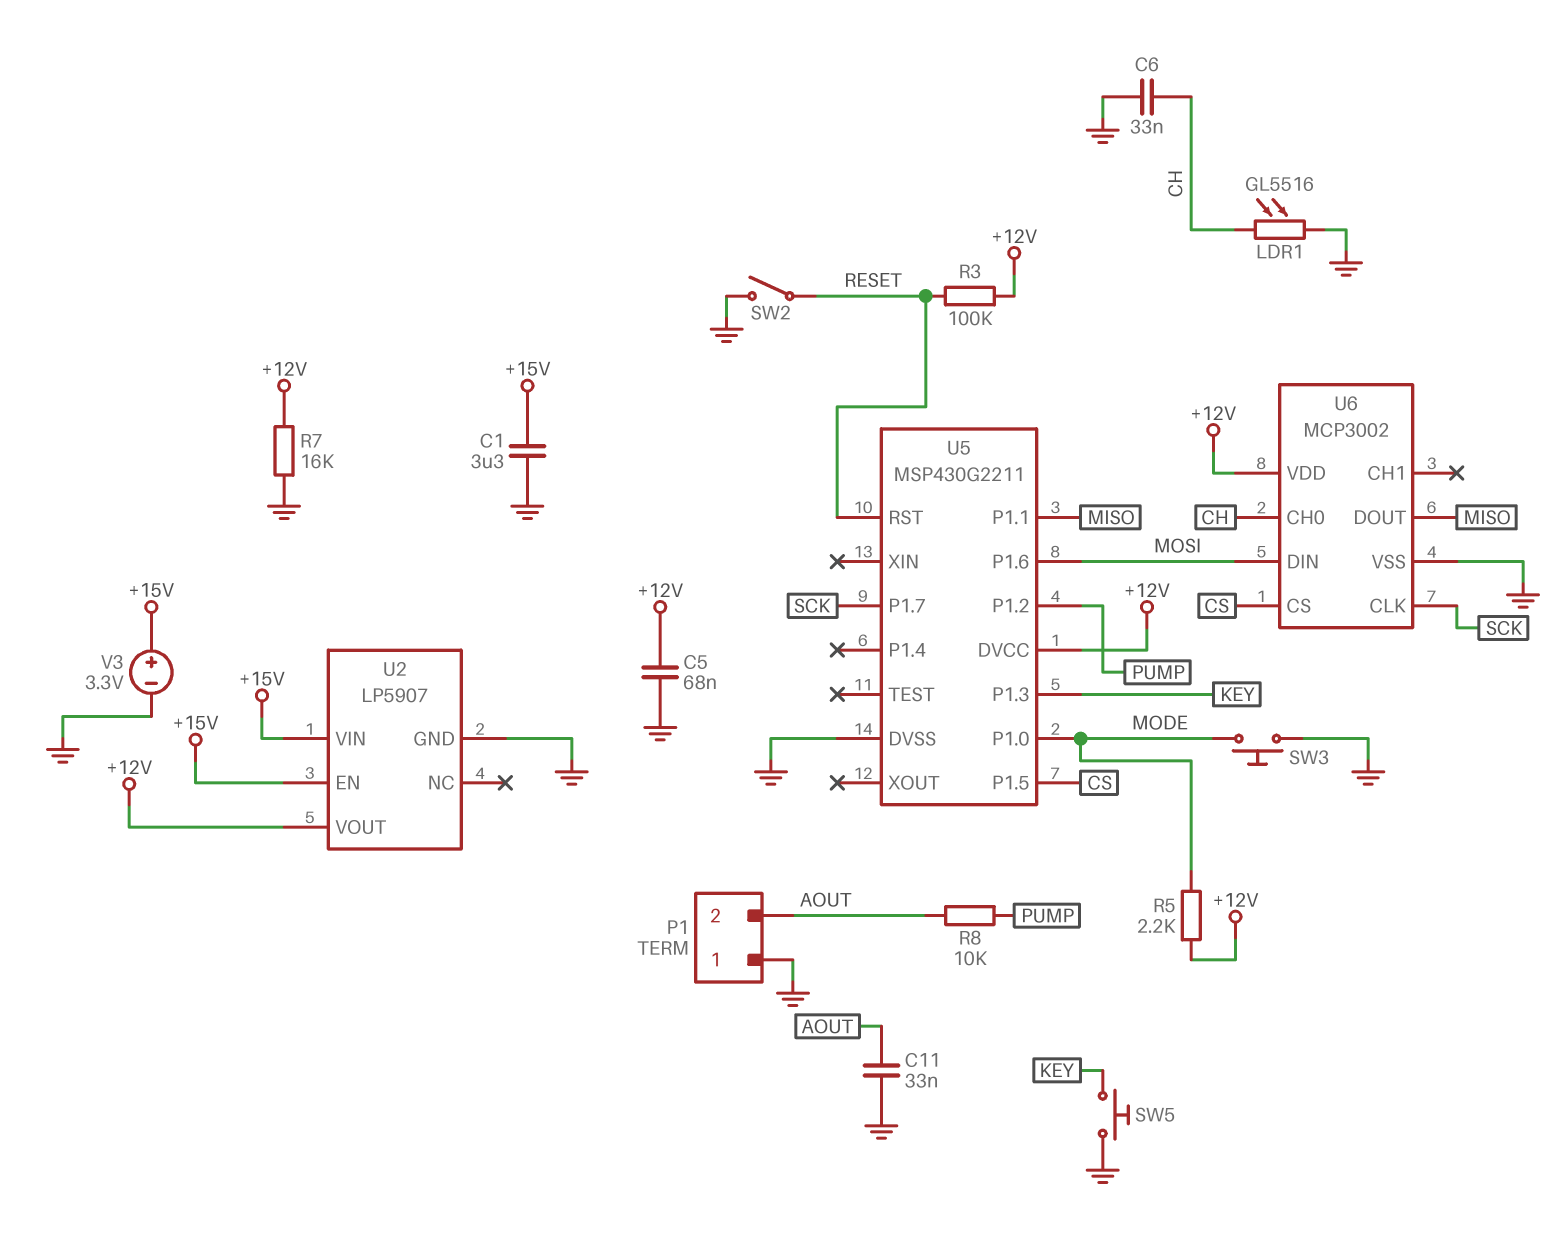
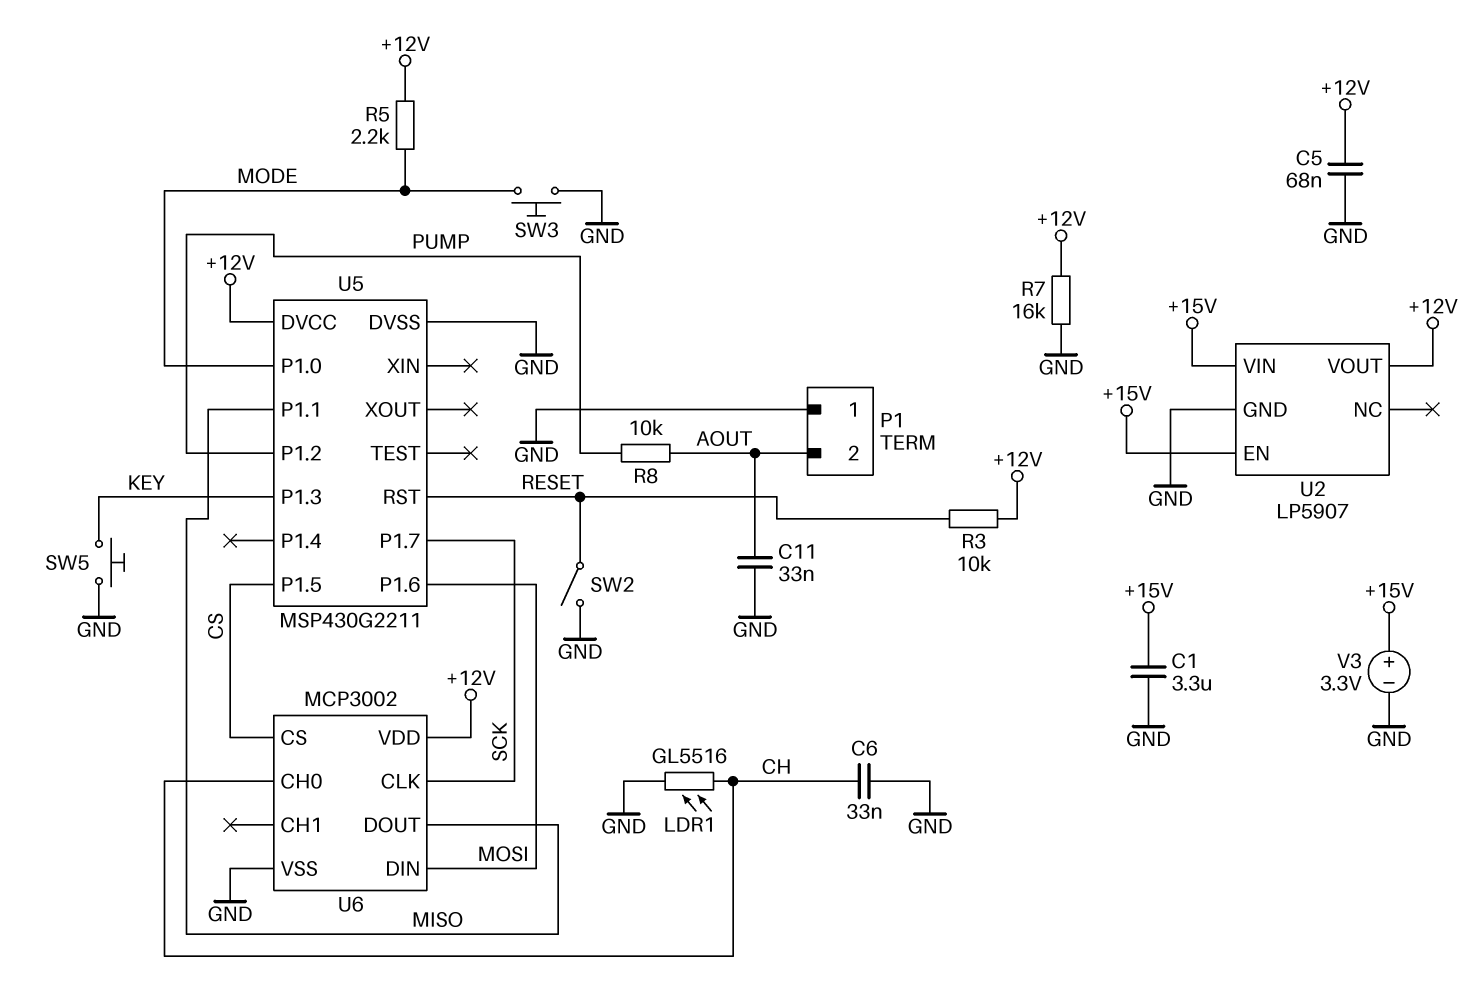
R3: 100k (+12V, RESET) -> 10k (+12V, RESET)

